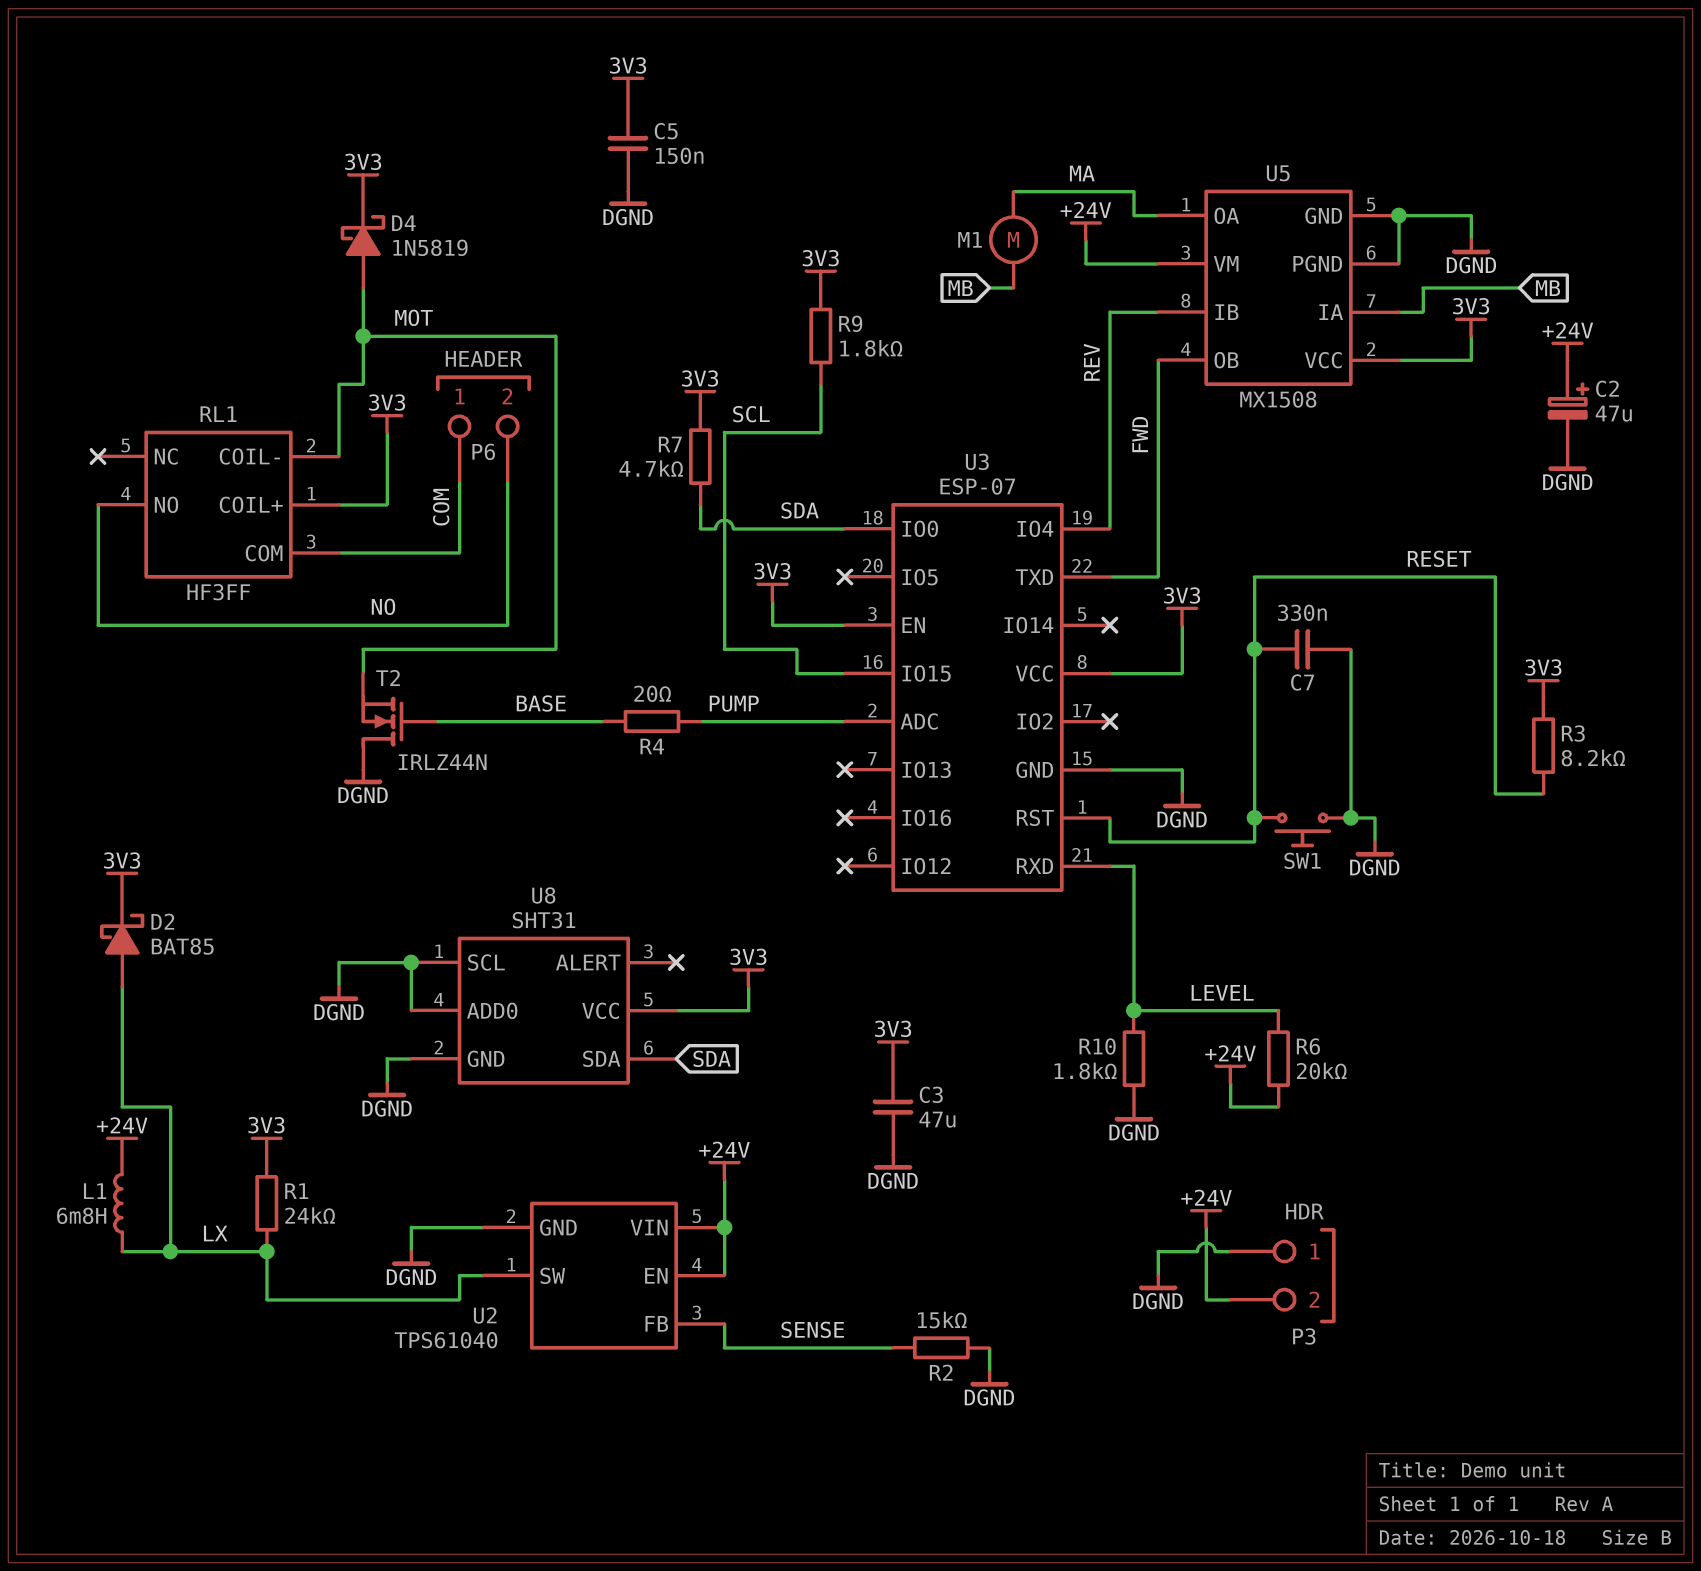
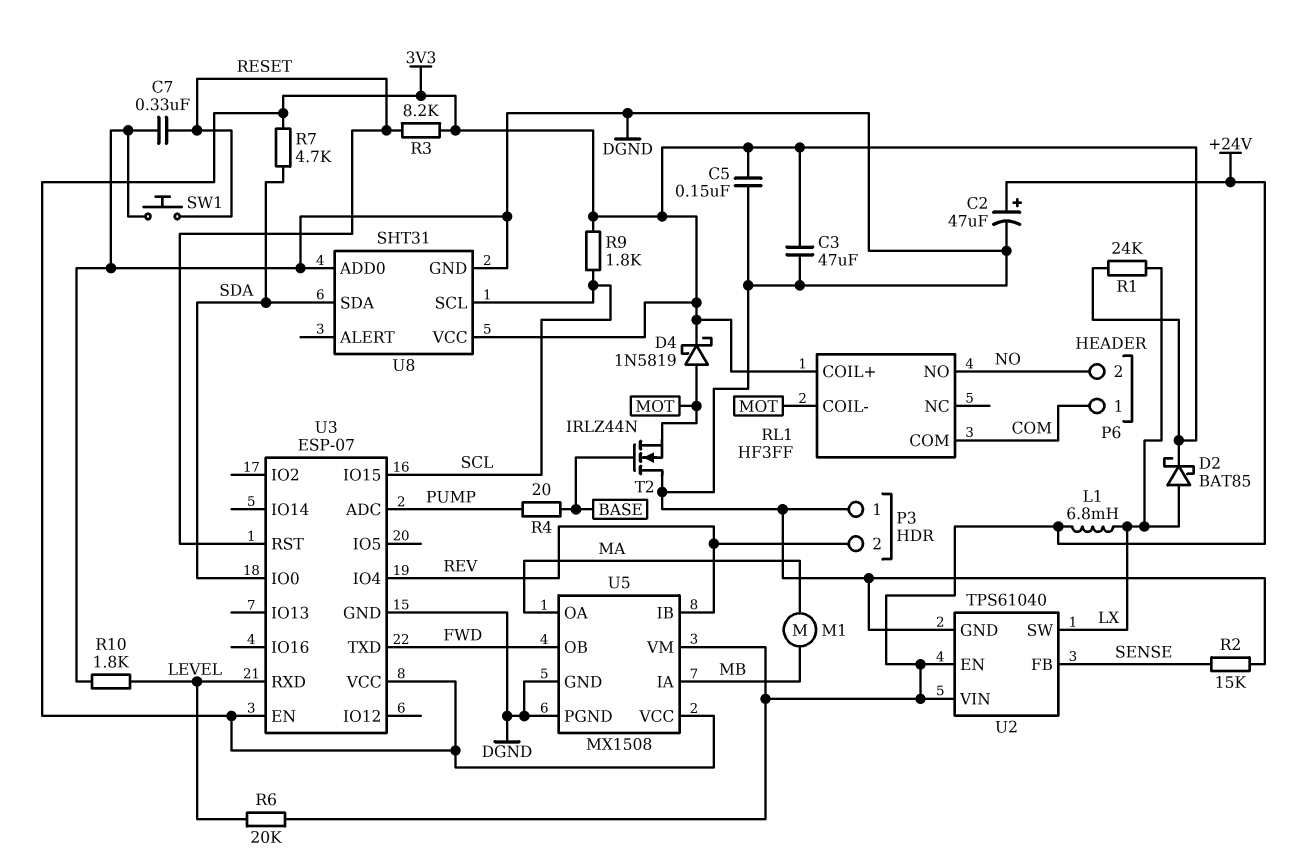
P3 pin 2: +24V -> REV
U8 pin SCL: DGND -> SCL

